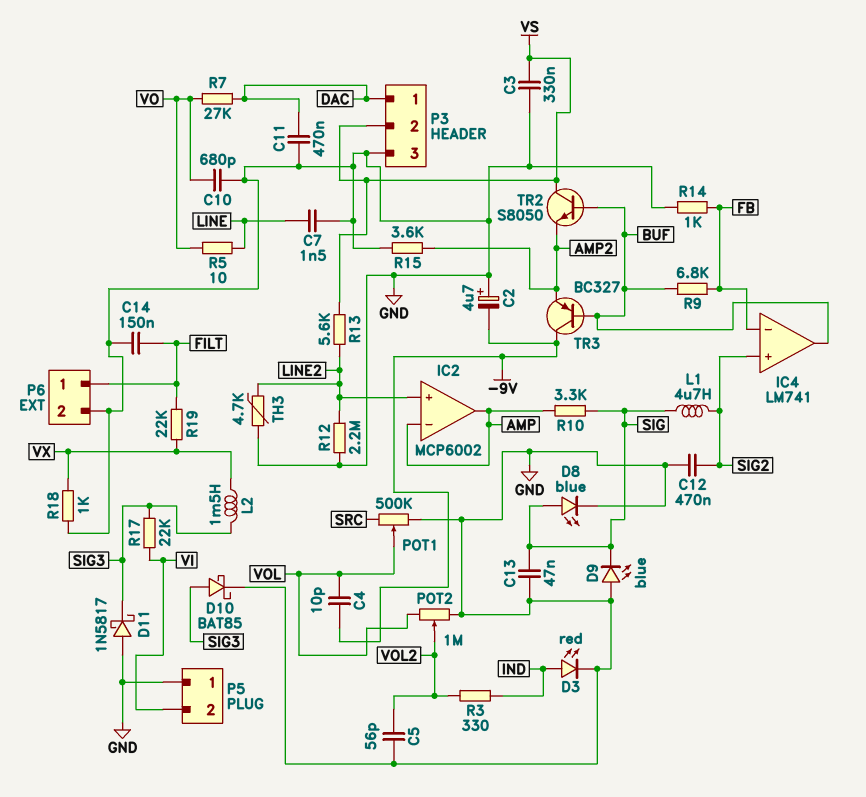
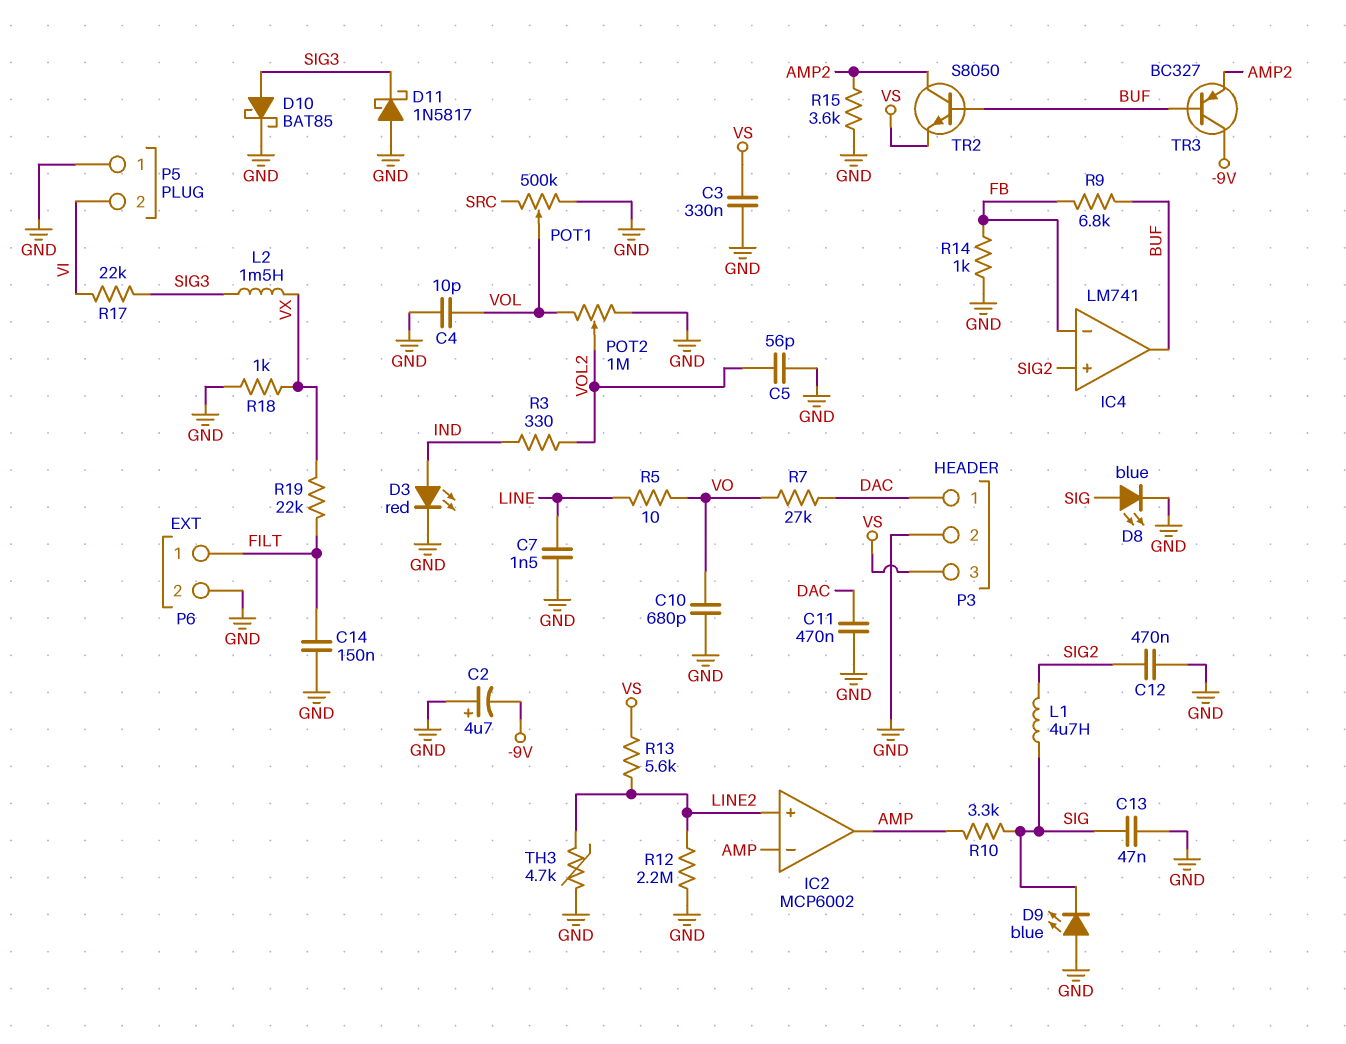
C4: 10pF (-9V, VOL) -> 10pF (GND, VOL)
P3 pin 2: VS -> GND
P3 pin 3: GND -> VS
TR2: NPN S8050 (B BUF, C VS, E AMP2) -> NPN S8050 (B BUF, C AMP2, E VS)

